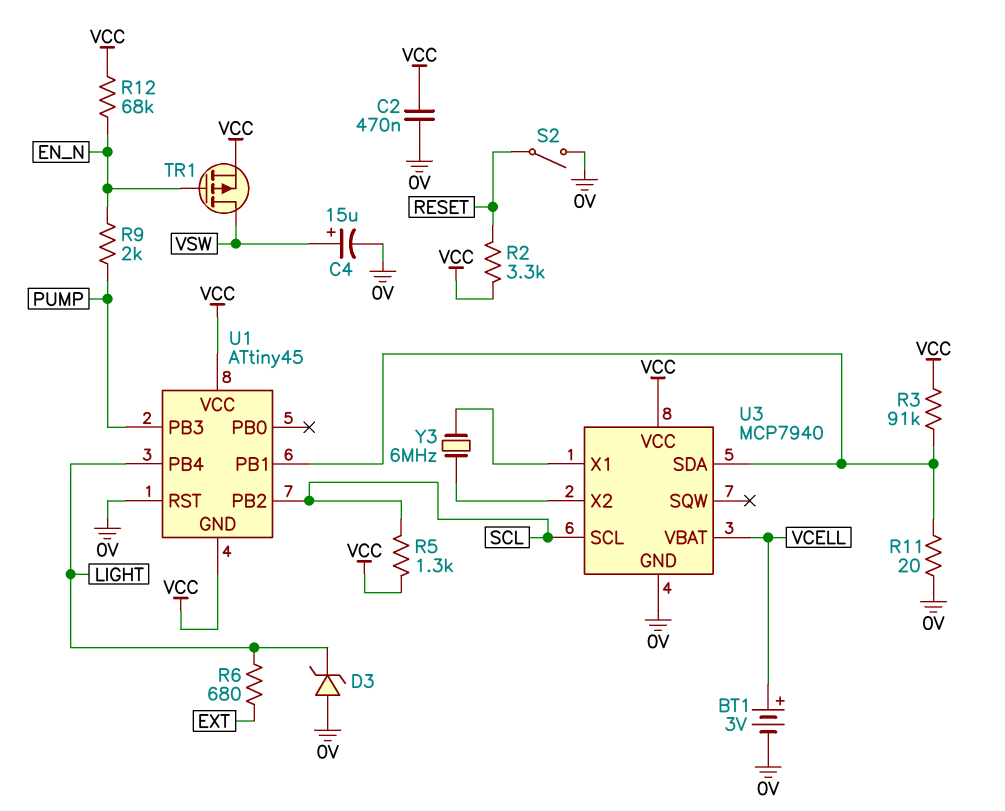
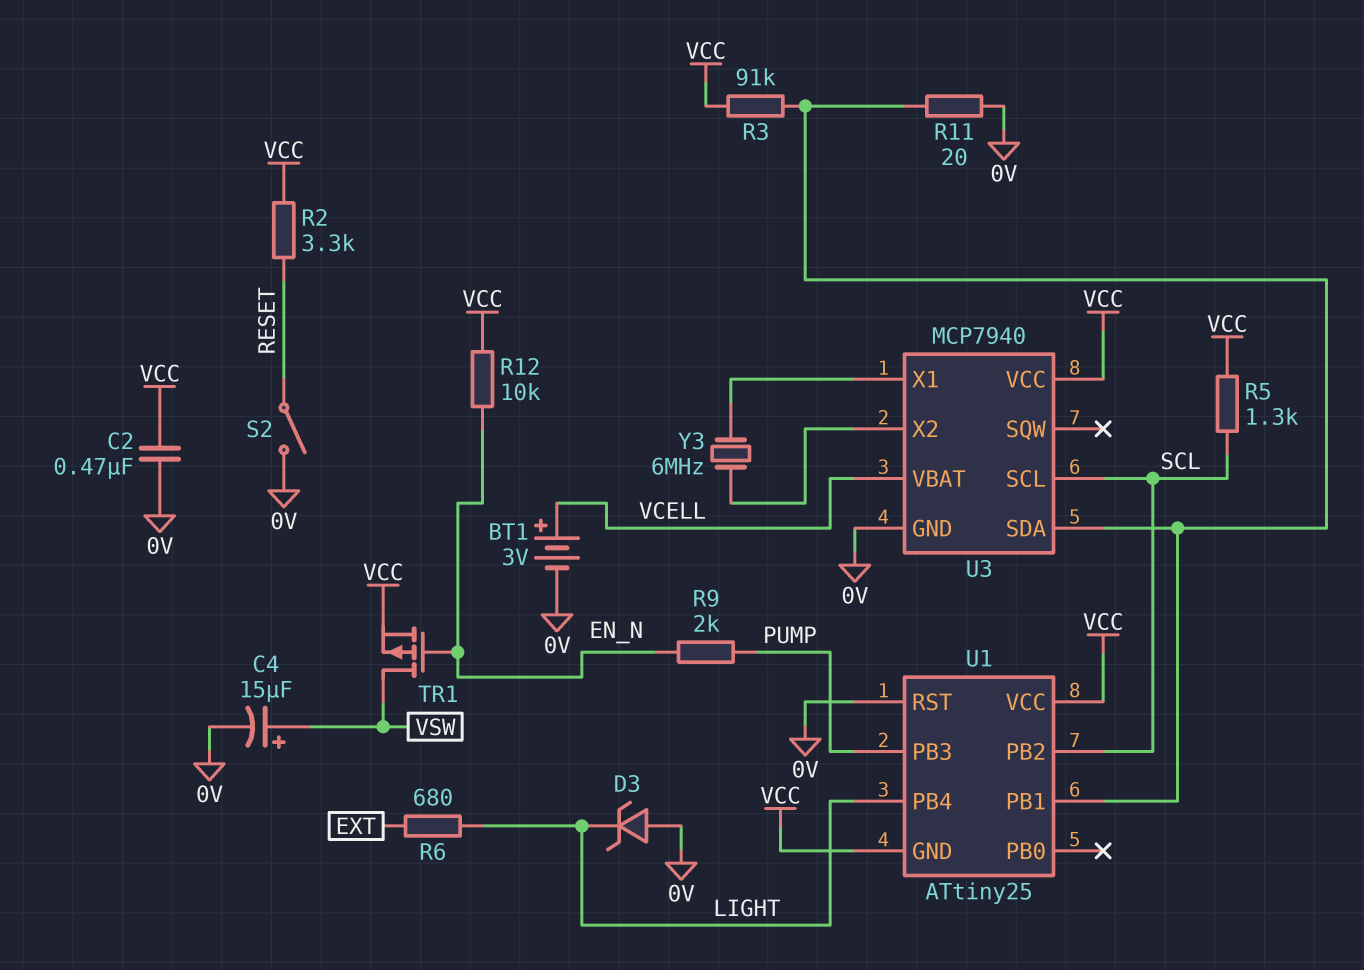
R12: 68k (EN_N, VCC) -> 10k (EN_N, VCC)
U1: ATtiny45 -> ATtiny25

